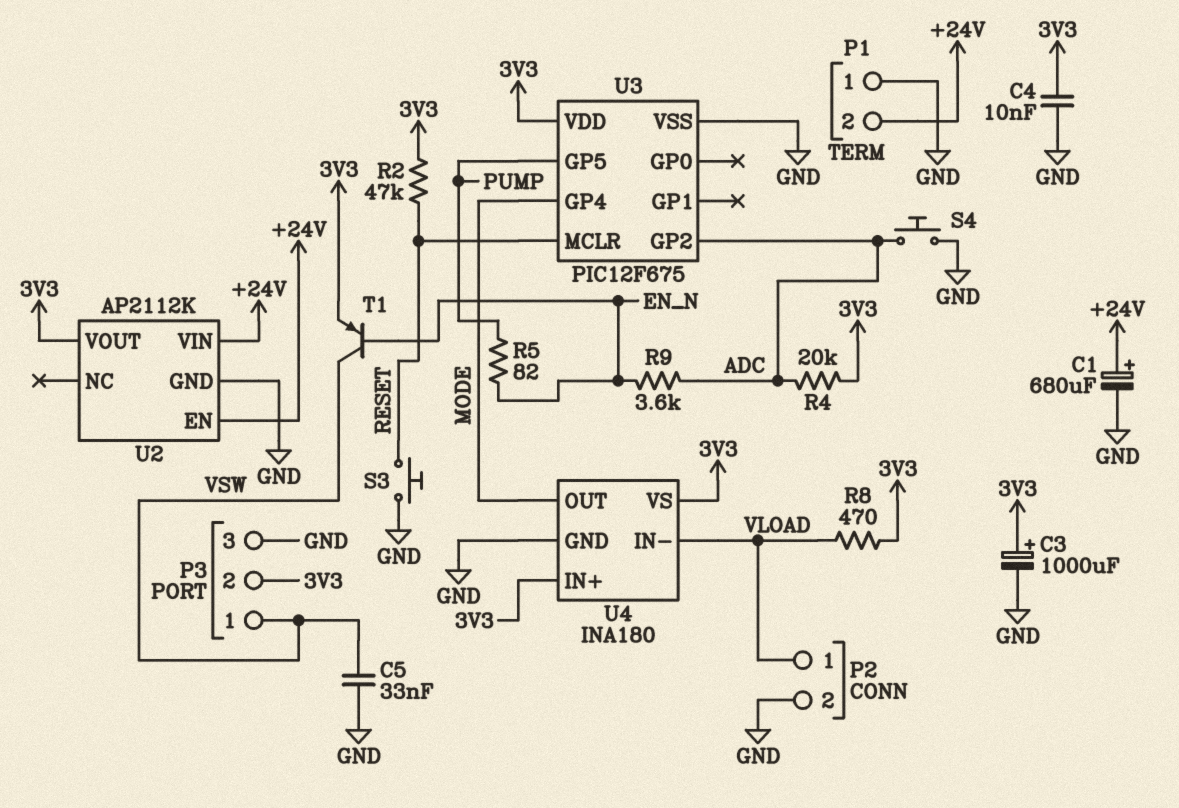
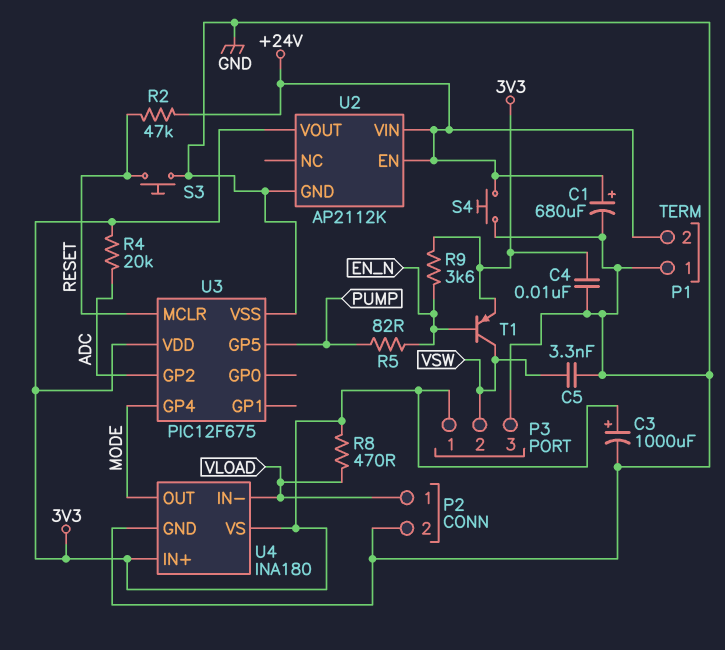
C5: 33nF (GND, VSW) -> 3.3nF (GND, VSW)
P3 pin 1: VSW -> 3V3
P3 pin 2: 3V3 -> VSW
R2: 47k (3V3, RESET) -> 47k (+24V, RESET)
R9: 3.6k (ADC, EN_N) -> 3.6k (3V3, EN_N)
S4: button (ADC, GND) -> button (+24V, GND)

